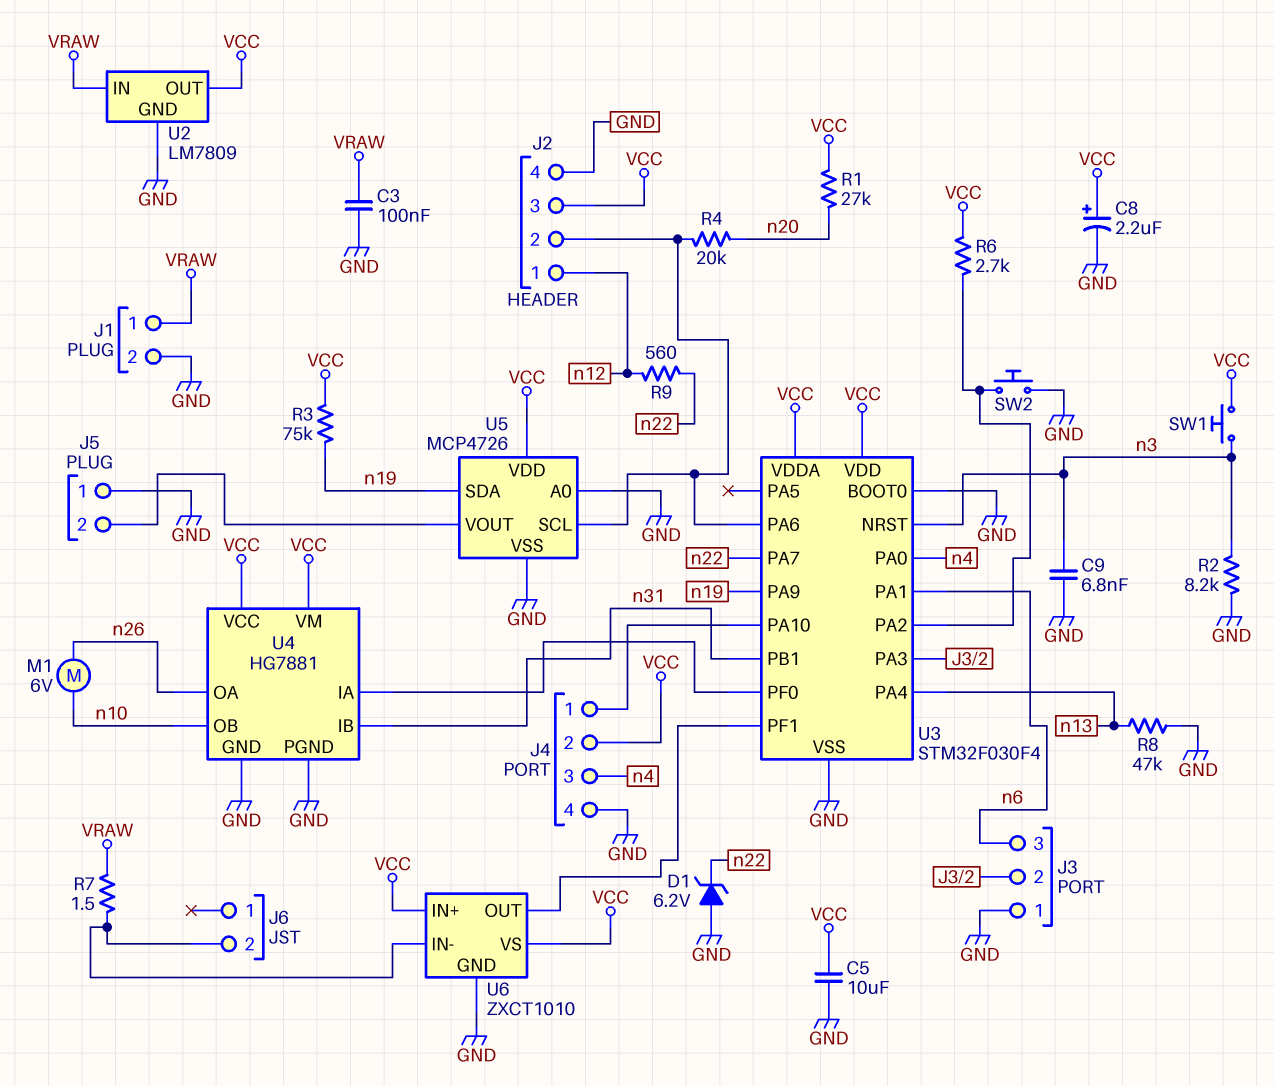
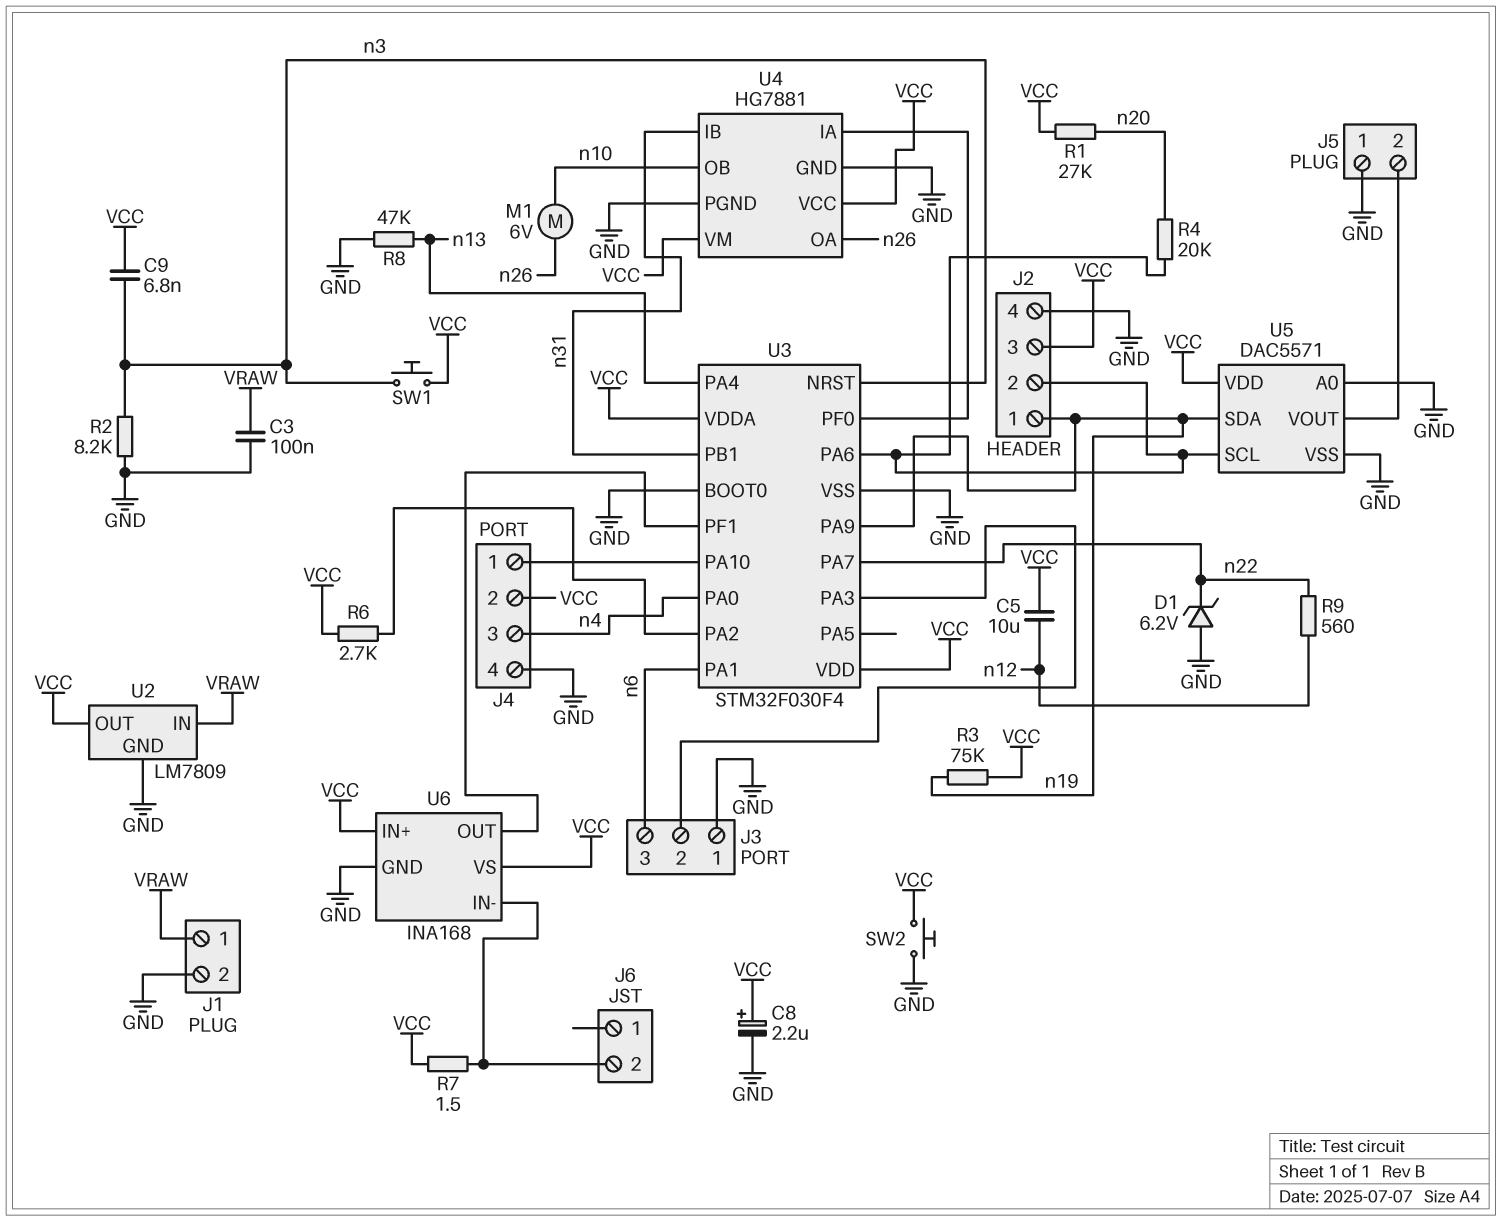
C5: 10uF (GND, VCC) -> 10uF (VCC, n12)
C9: 6.8nF (GND, n3) -> 6.8nF (VCC, n3)
J2 pin 1: n12 -> n19
R7: 1.5 (J6/2, VRAW) -> 1.5 (J6/2, VCC)
SW2: button (GND, U3/PA2) -> button (GND, VCC)
U5: MCP4726 -> DAC5571
U6: ZXCT1010 -> INA168

